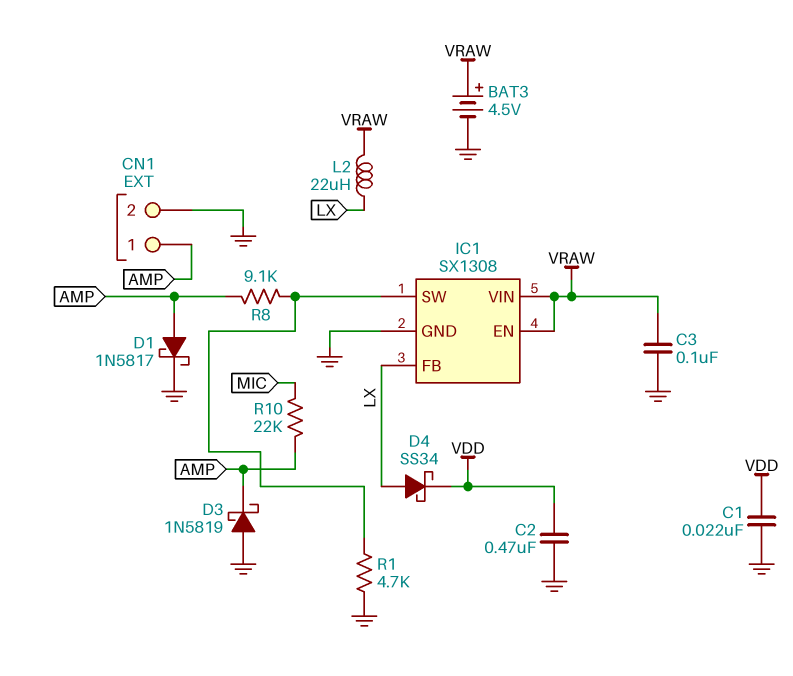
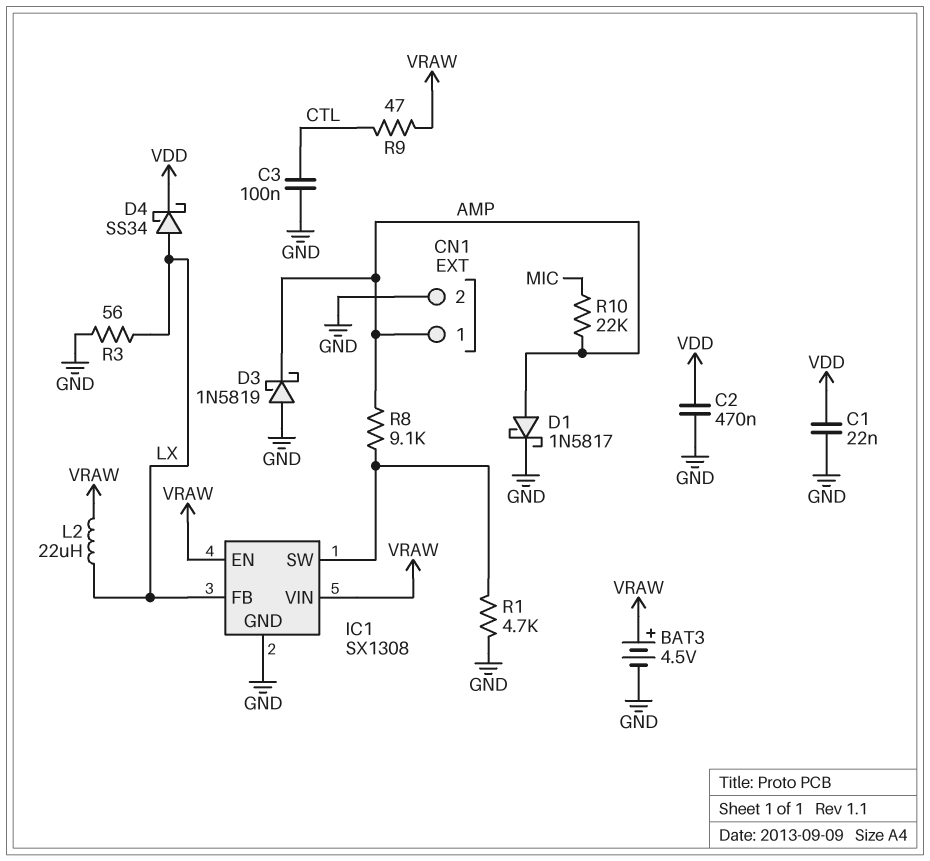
C3: 100nF (GND, VRAW) -> 100nF (CTL, GND)
R3: none -> 56 (GND, LX)
R9: none -> 47 (CTL, VRAW)

